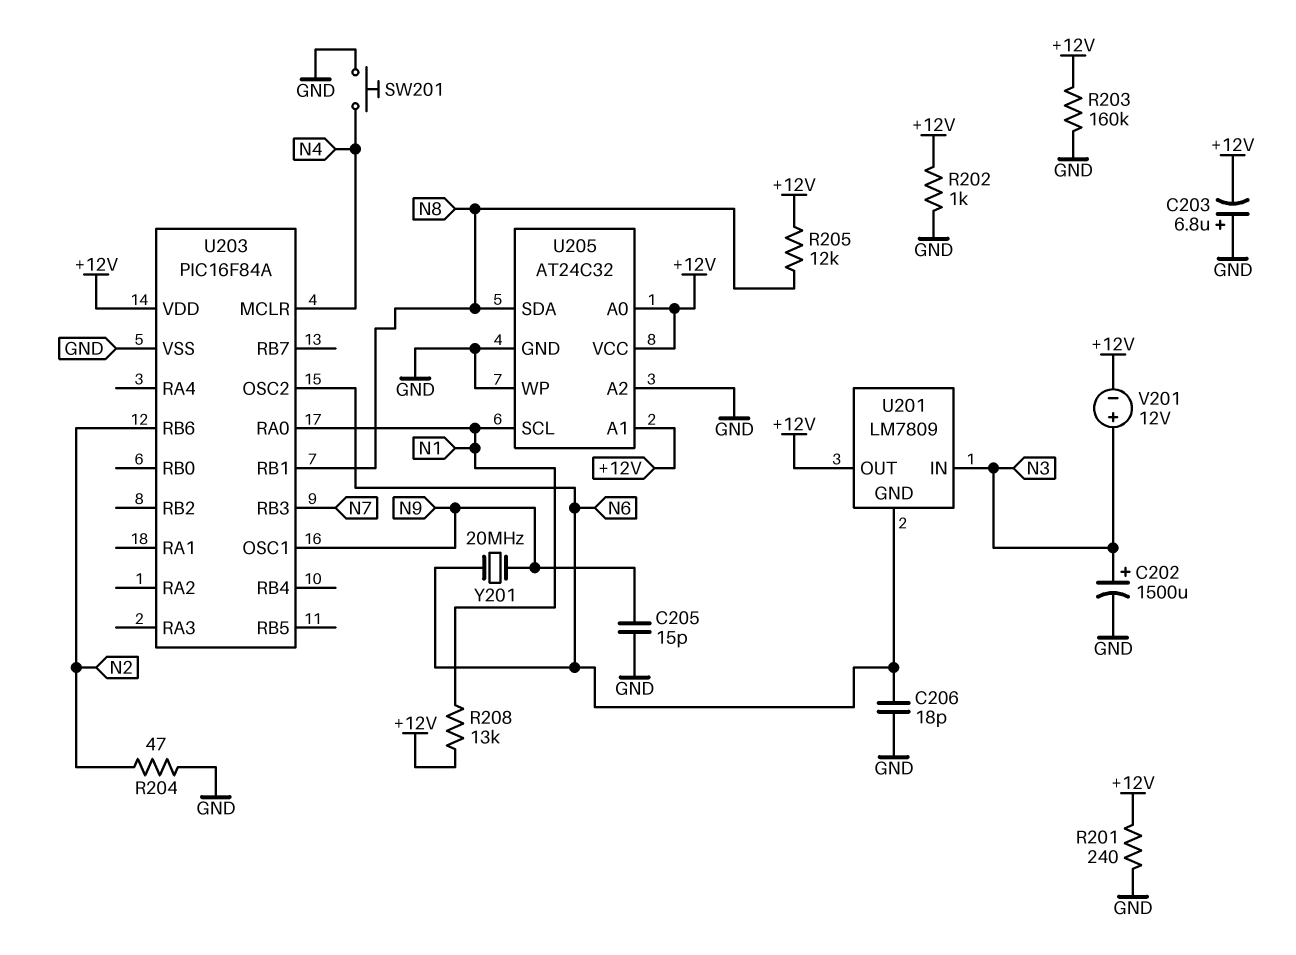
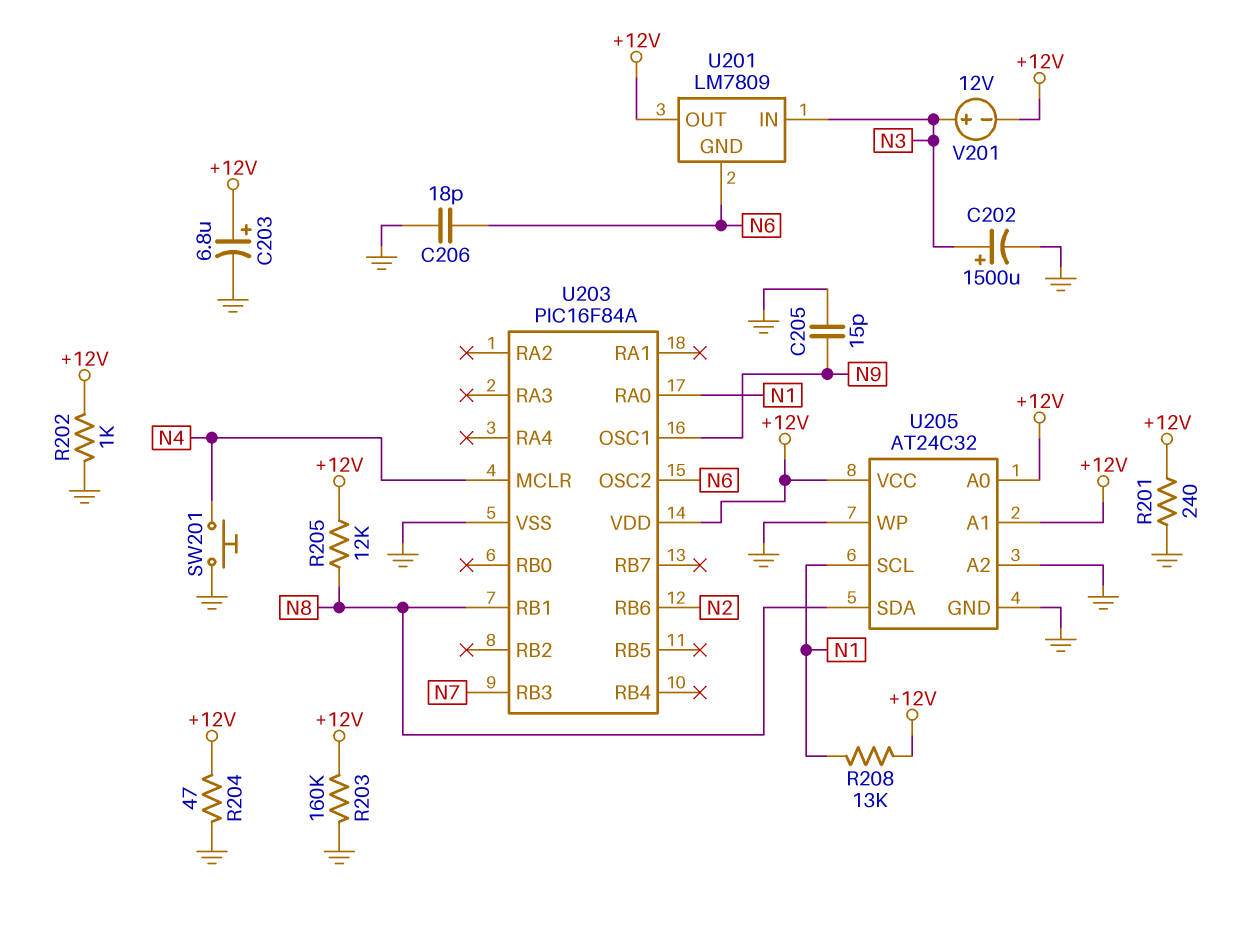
C203: 6.8uF (plus GND, minus +12V) -> 6.8uF (plus +12V, minus GND)
R204: 47 (GND, N2) -> 47 (+12V, GND)
Y201: 20MHz (N6, N9) -> none

